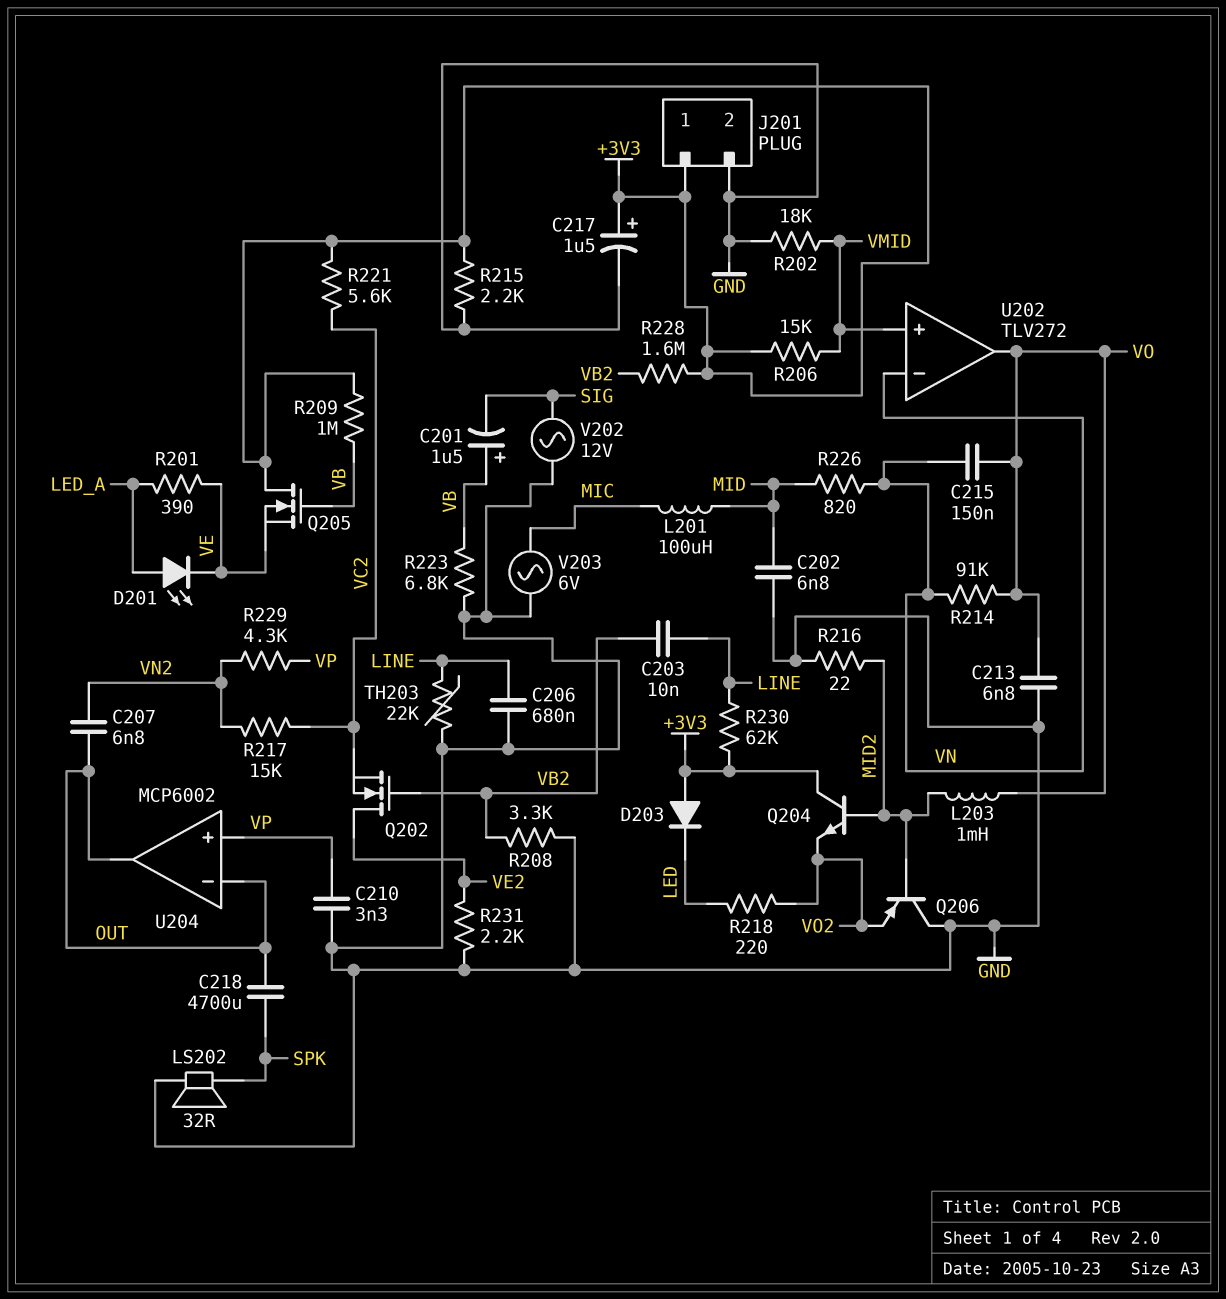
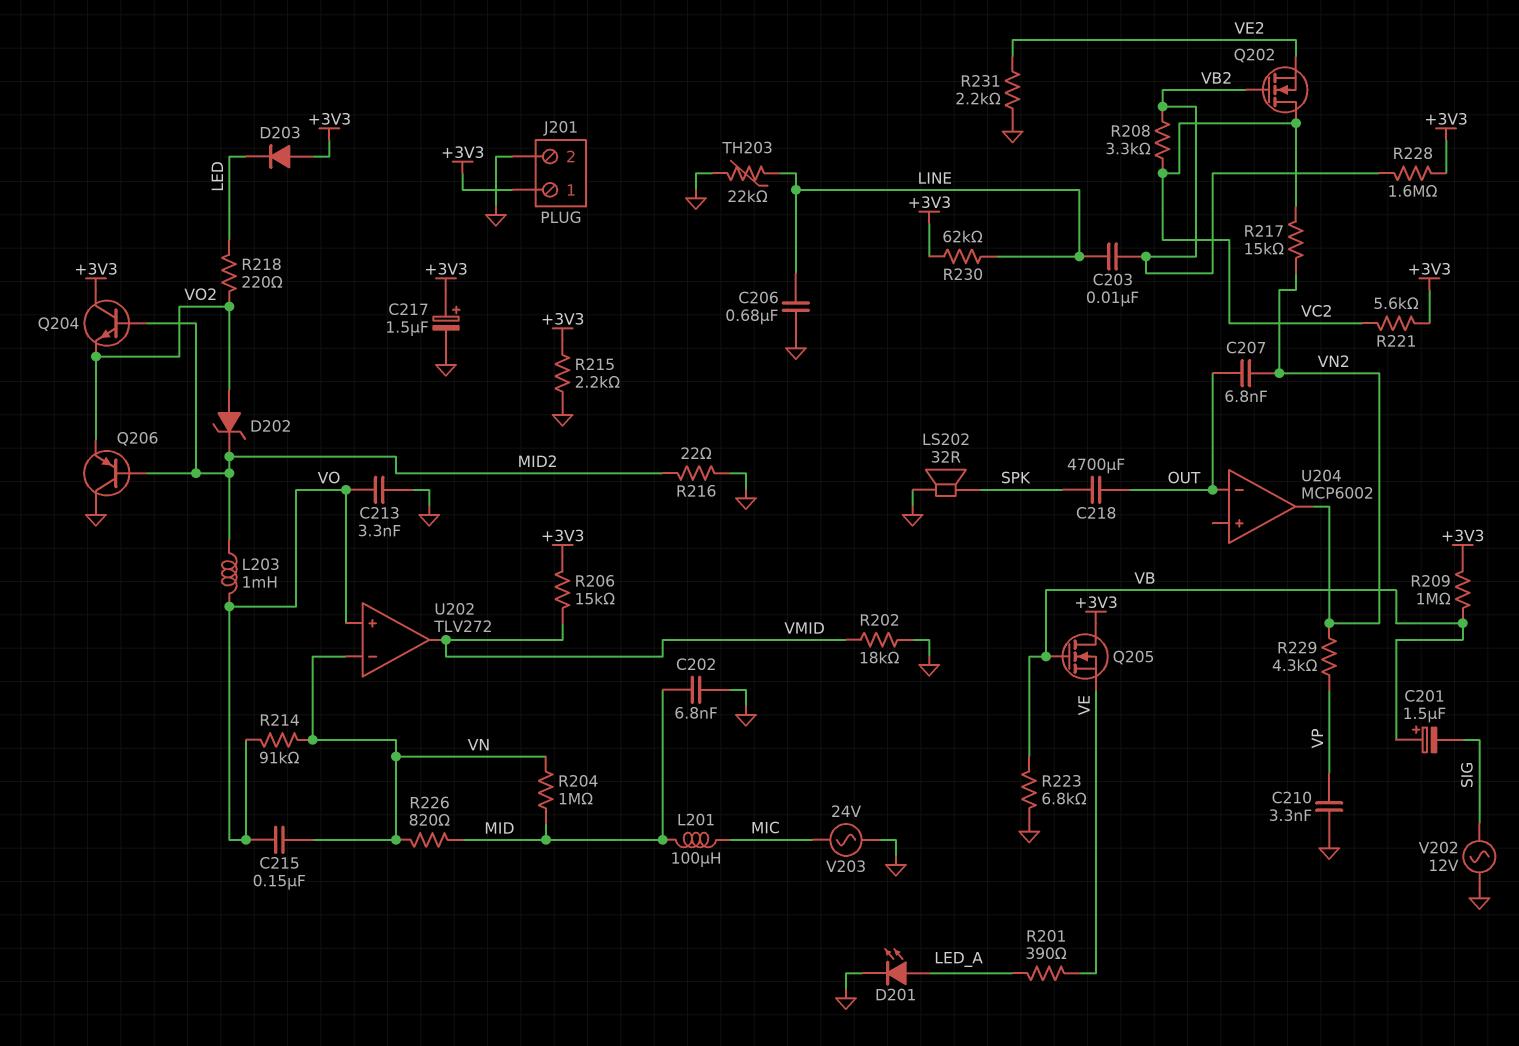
C213: 6.8nF (GND, VO) -> 3.3nF (GND, VO)
D201: LED (A LED_A, K VE) -> LED (A LED_A, K GND)
D202: none -> zener (A VO2, K MID2)
Q202: NMOS (G VB2, D VE2, S VC2) -> NMOS (G VB2, D VC2, S VE2)
R204: none -> 1M (MID, VN)
R208: 3.3k (GND, VB2) -> 3.3k (VB2, VC2)
U202 pin in+: VMID -> VO
U202 pin out: VO -> VMID
U204 pin in+: VP -> none
U204 pin out: OUT -> VN2
V203: AC 6V (GND, MIC) -> AC 24V (GND, MIC)

